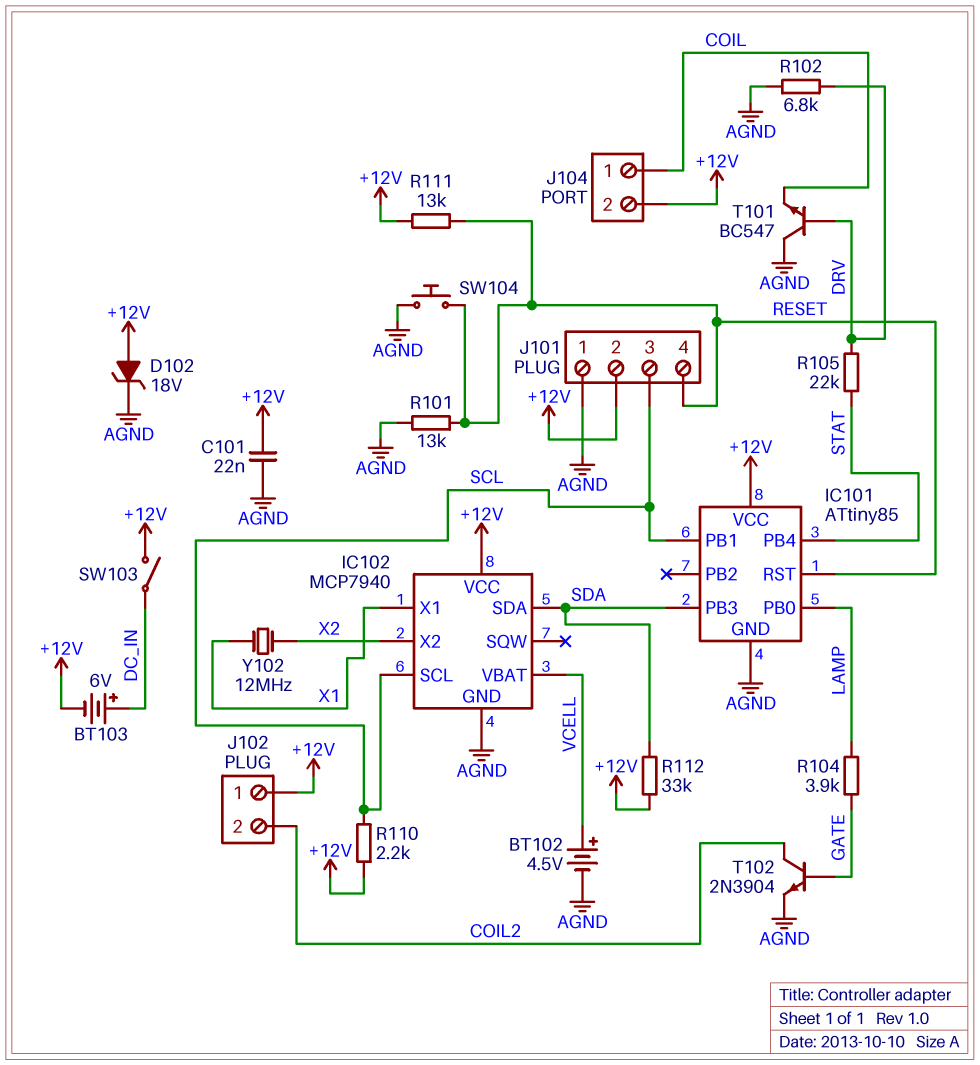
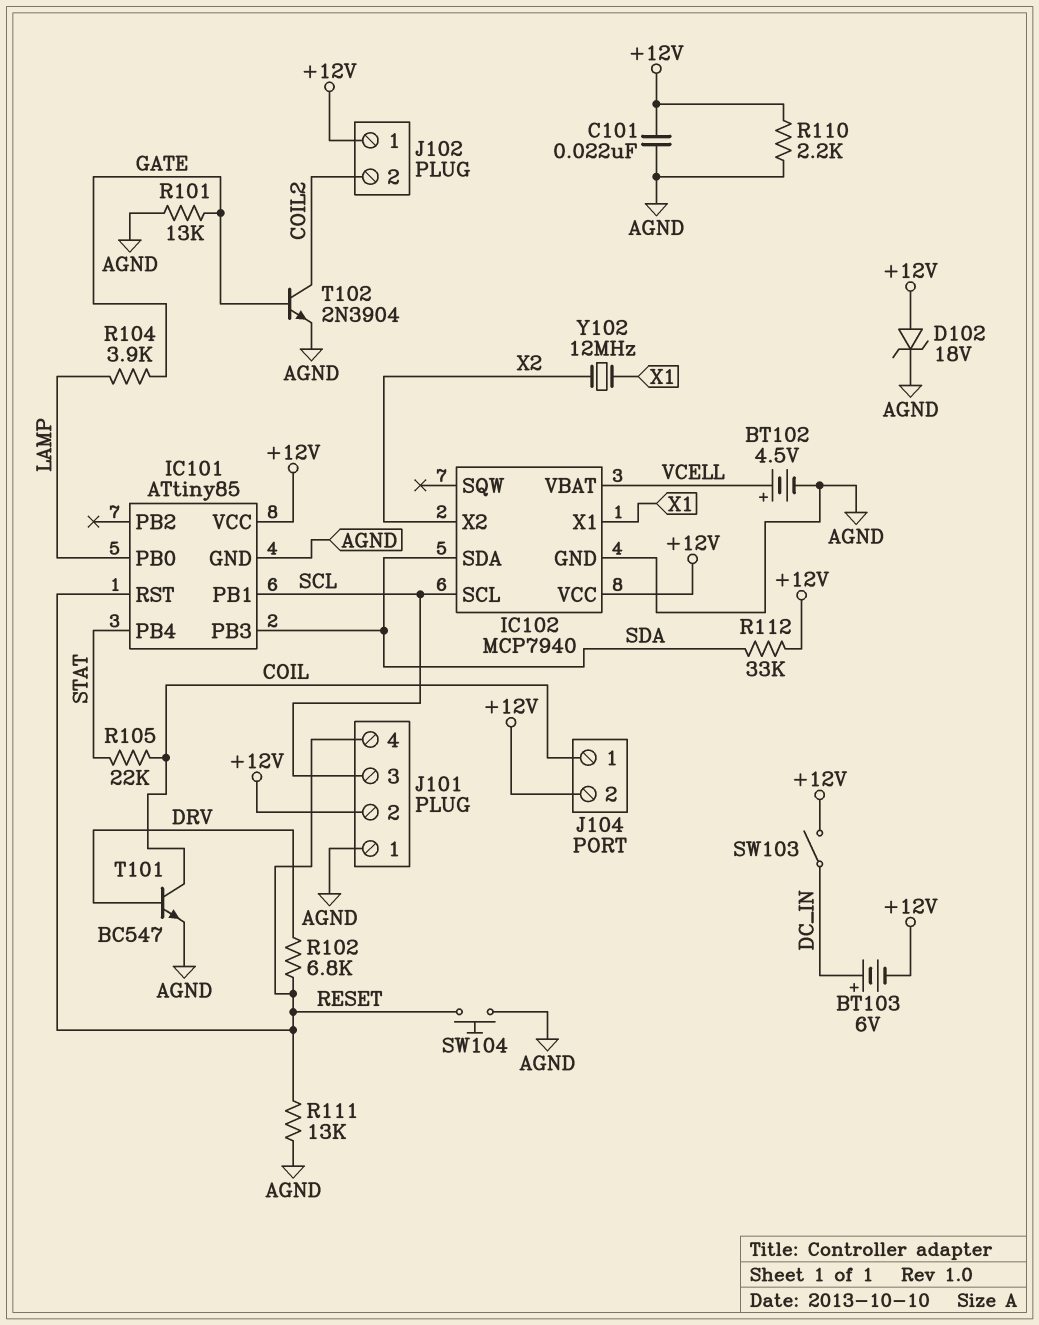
R101: 13k (AGND, RESET) -> 13k (AGND, GATE)
R102: 6.8k (AGND, DRV) -> 6.8k (DRV, RESET)
R105: 22k (DRV, STAT) -> 22k (COIL, STAT)
R110: 2.2k (+12V, SCL) -> 2.2k (+12V, AGND)
R111: 13k (+12V, RESET) -> 13k (AGND, RESET)
T101: NPN BC547 (B DRV, C AGND, E COIL) -> NPN BC547 (B DRV, C COIL, E AGND)

